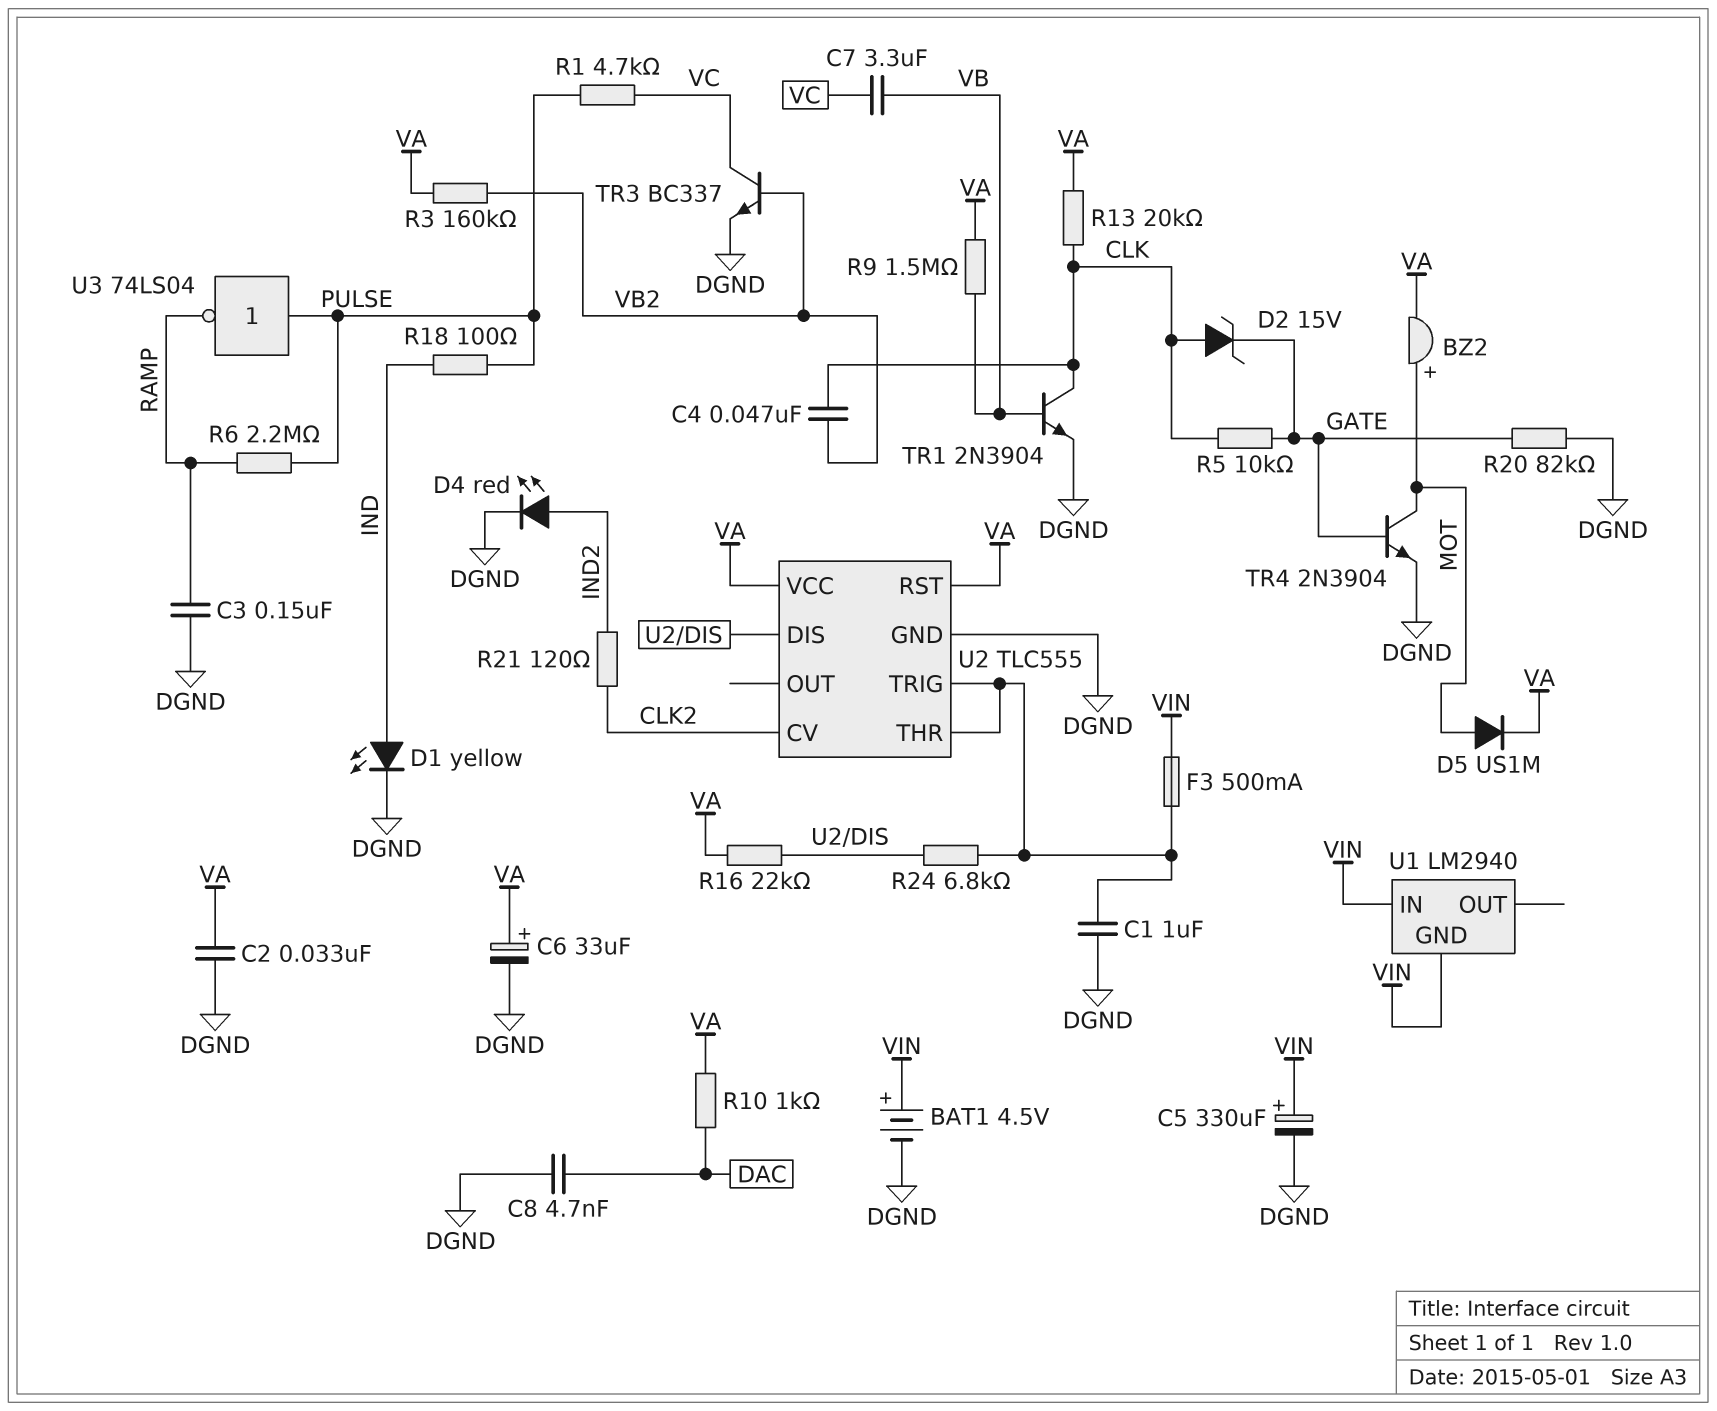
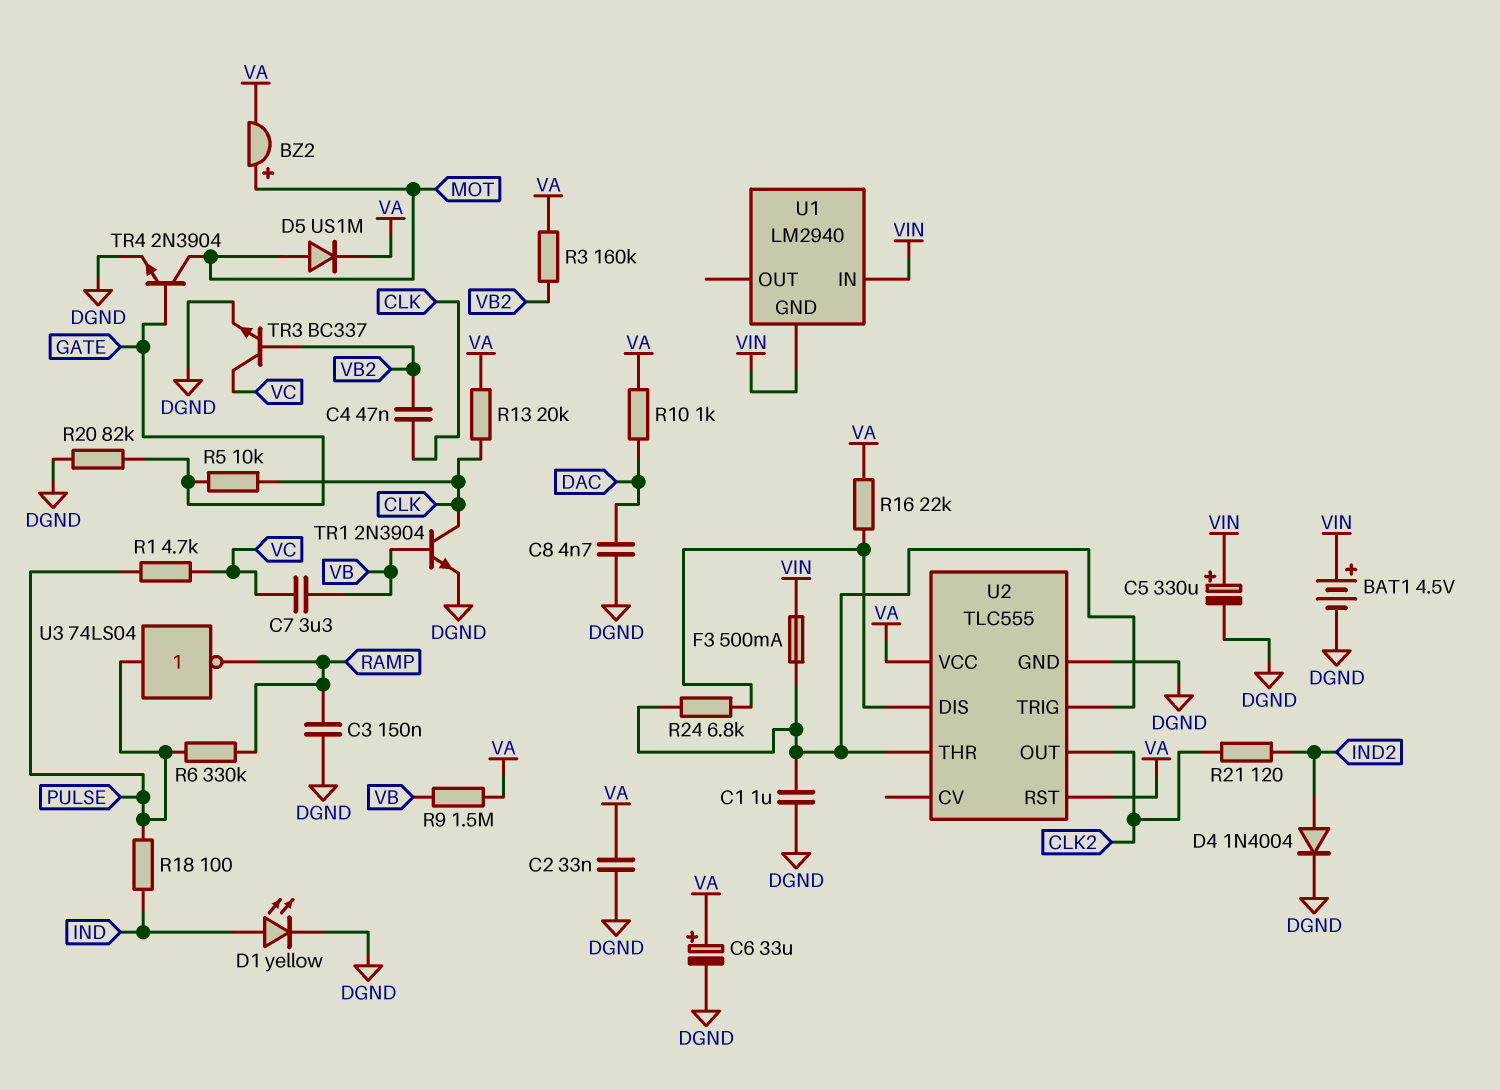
D2: zener 15V (A CLK, K GATE) -> none
D4: LED red (A IND2, K DGND) -> diode 1N4004 (A IND2, K DGND)
R6: 2.2M (PULSE, RAMP) -> 330k (PULSE, RAMP)
U2 pin CV: CLK2 -> none
U2 pin OUT: none -> CLK2

